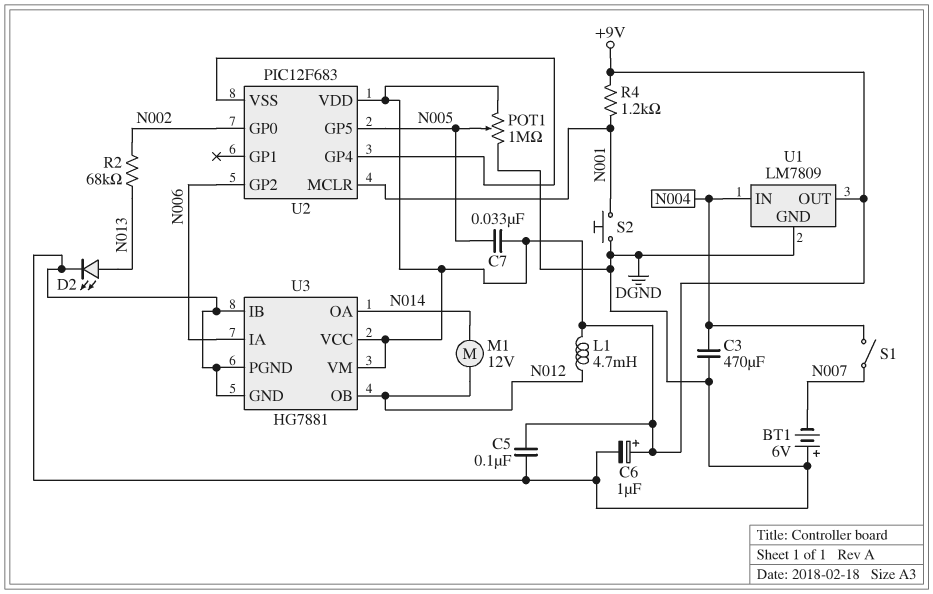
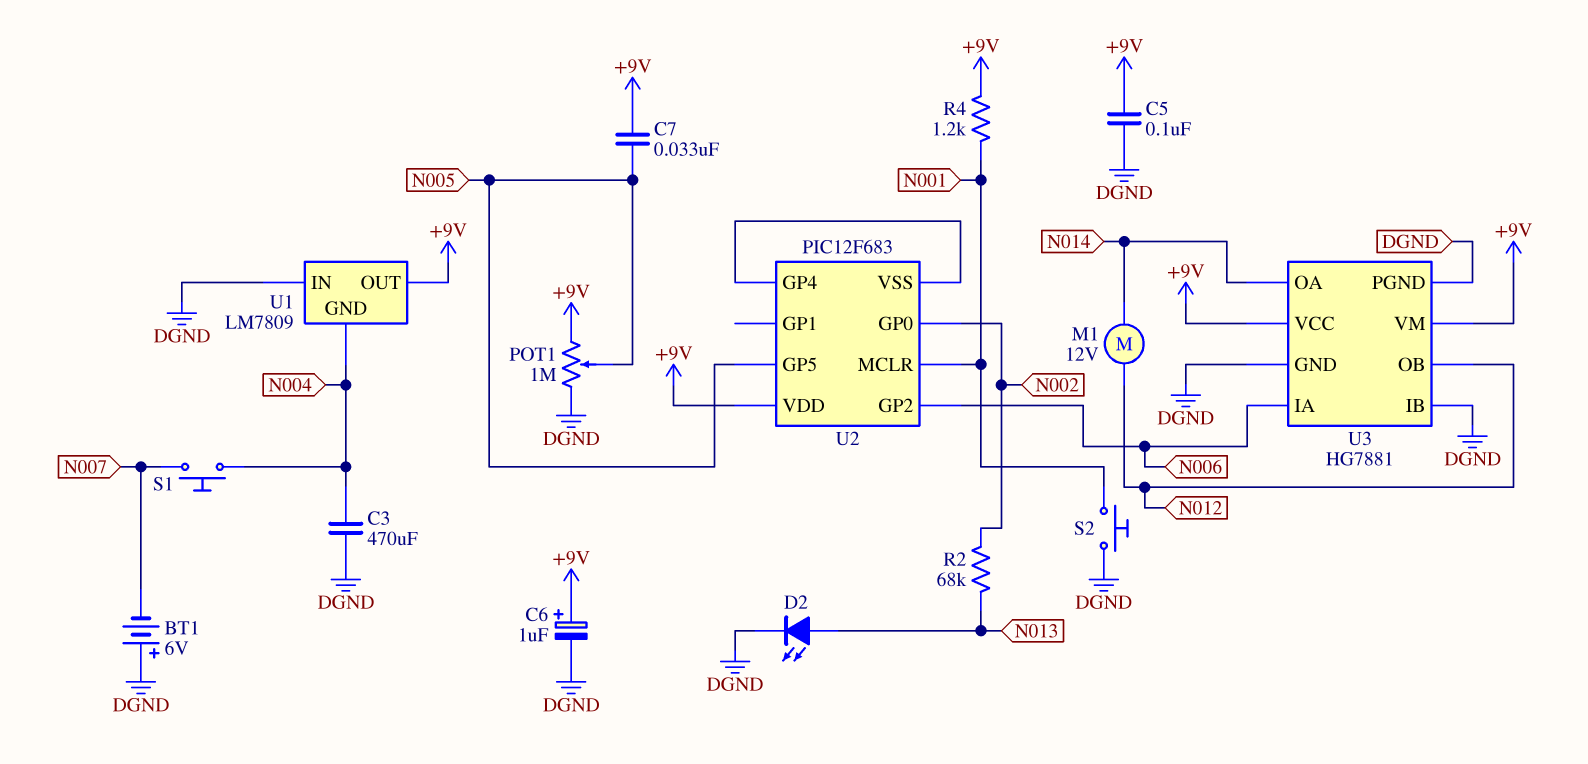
L1: 4.7mH (+9V, N012) -> none
S1: switch (N004, N007) -> button (N004, N007)
U1 pin GND: DGND -> N004
U1 pin IN: N004 -> DGND

